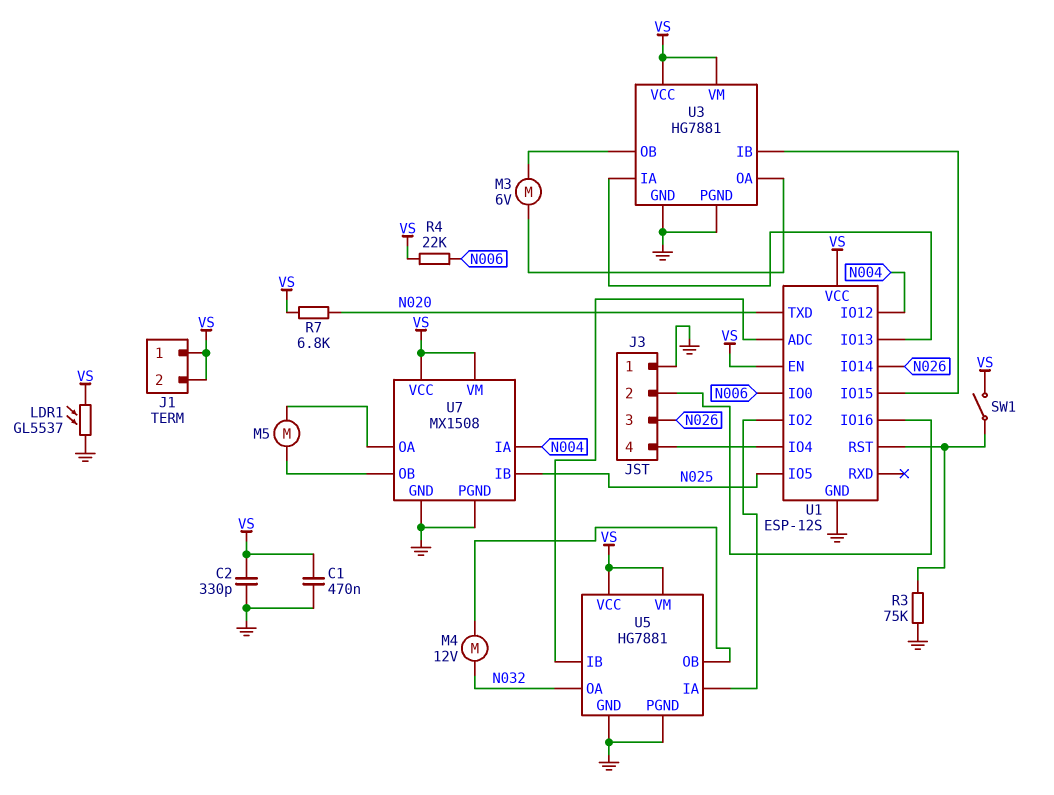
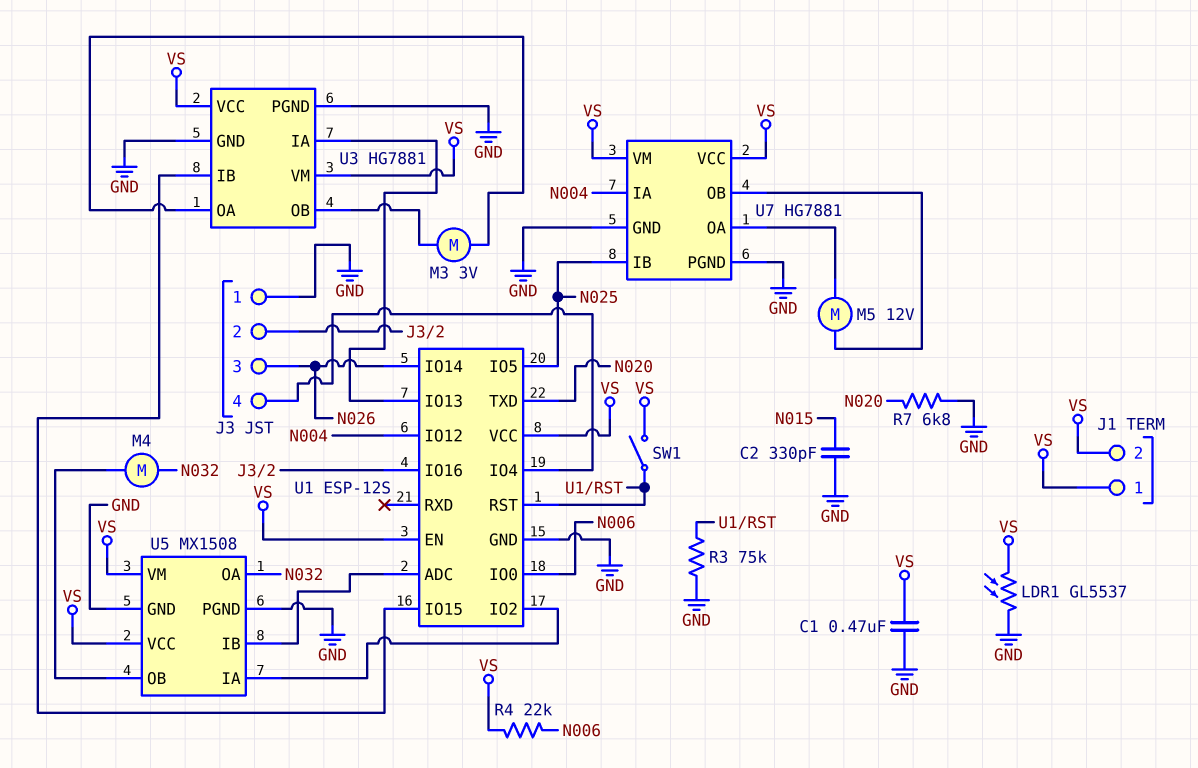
C2: 330pF (GND, VS) -> 330pF (GND, N015)
M3: motor 6V (U3/OA, U3/OB) -> motor 3V (U3/OA, U3/OB)
M4: motor 12V (N032, U5/OB) -> motor (N032, U5/OB)
M5: motor (U7/OA, U7/OB) -> motor 12V (U7/OA, U7/OB)
R7: 6.8k (N020, VS) -> 6.8k (GND, N020)
U5: HG7881 -> MX1508
U7: MX1508 -> HG7881

